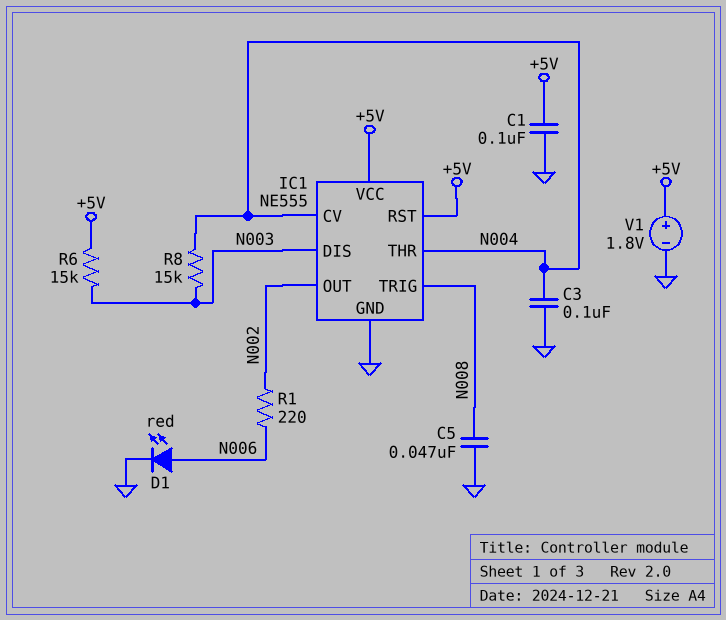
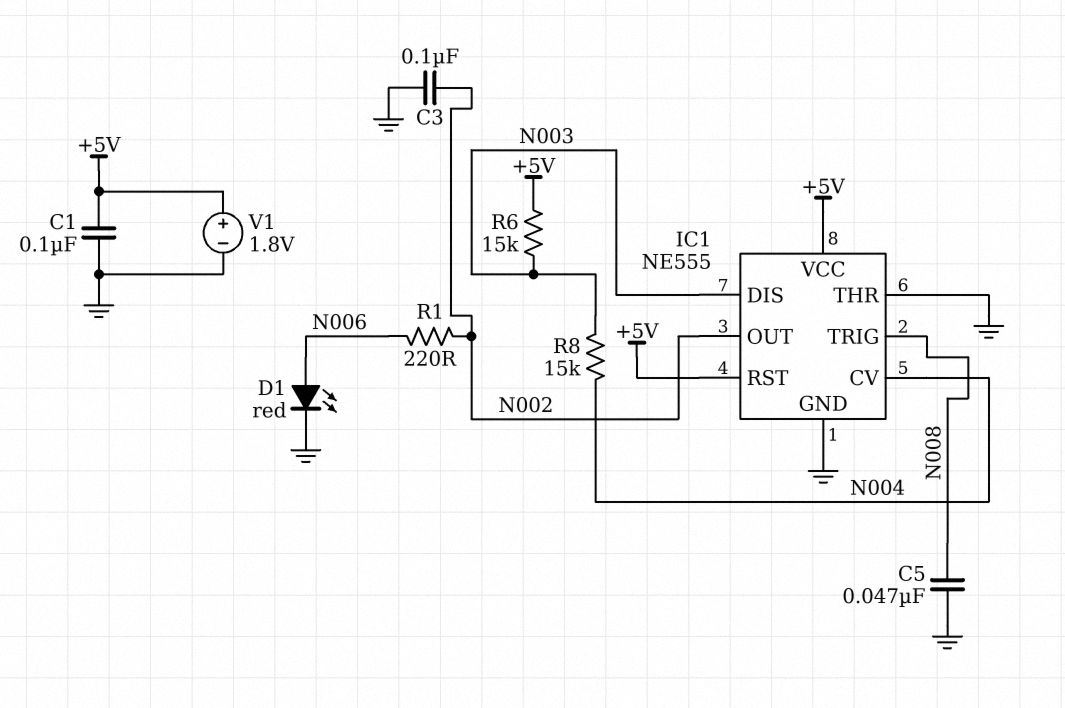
C3: 100nF (GND, N004) -> 100nF (GND, N002)
IC1 pin THR: N004 -> GND

